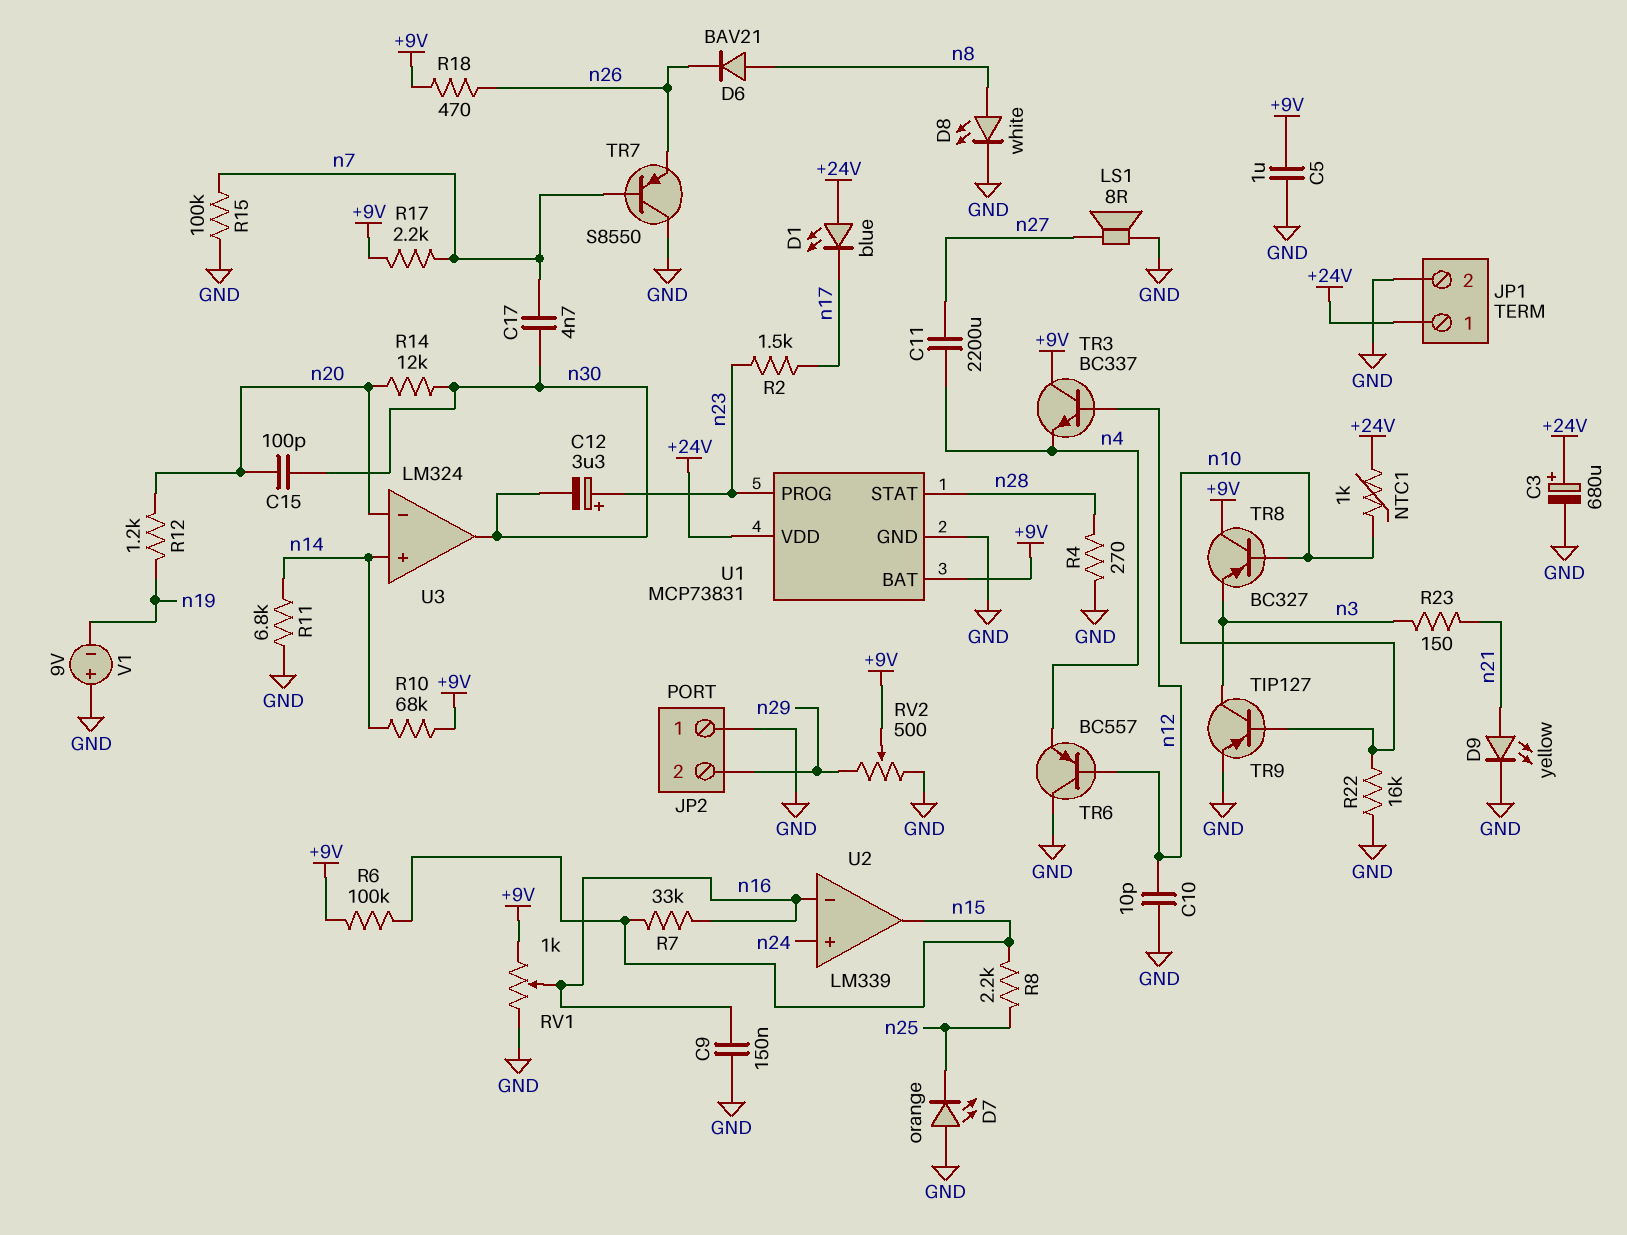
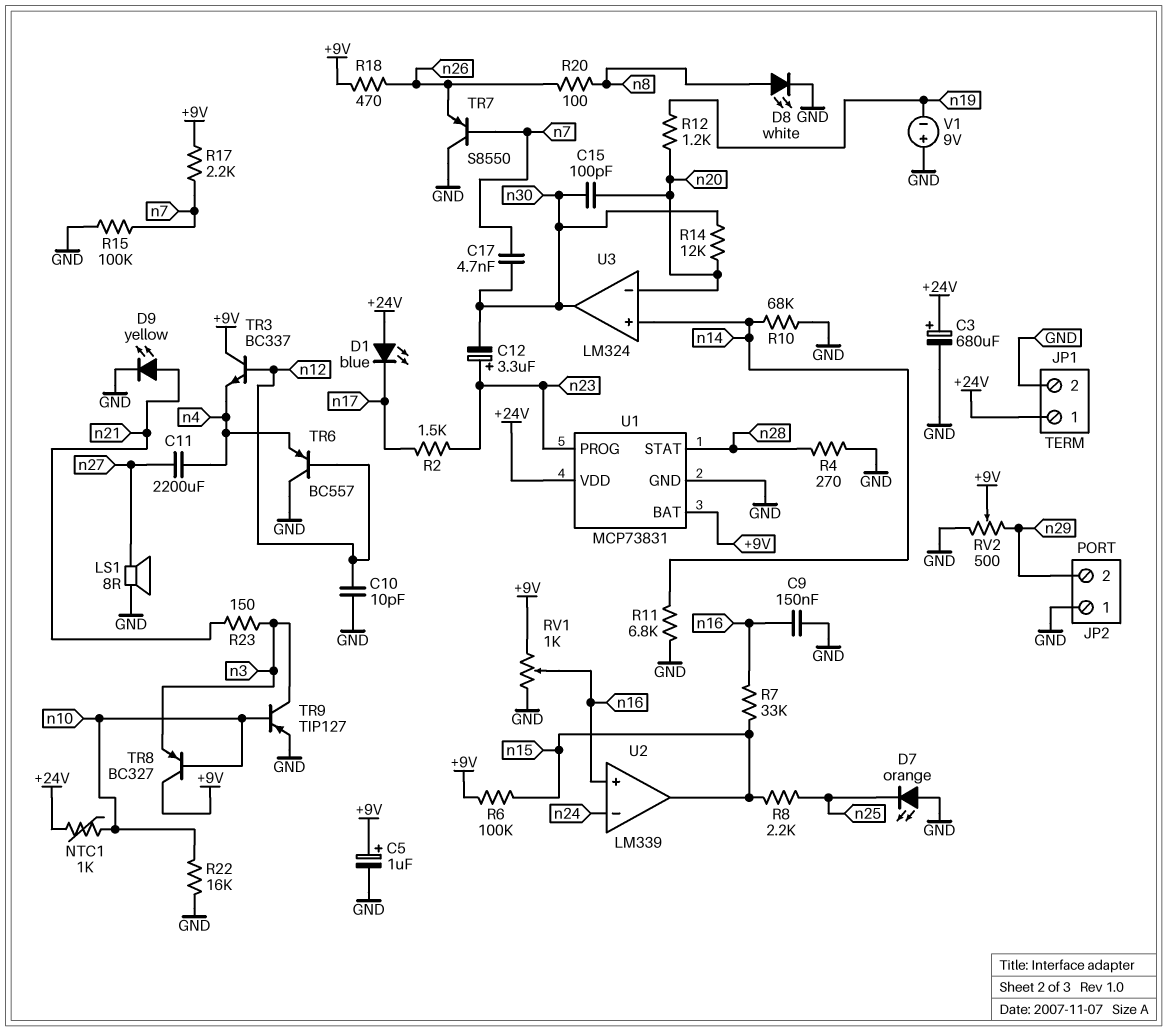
C5: 1uF (+9V, GND) -> 1uF (plus +9V, minus GND)
D6: diode BAV21 (A n8, K n26) -> none
R10: 68k (+9V, n14) -> 68k (GND, n14)
R20: none -> 100 (n8, n26)
U2 pin in+: n24 -> n16
U2 pin in-: n16 -> n24

